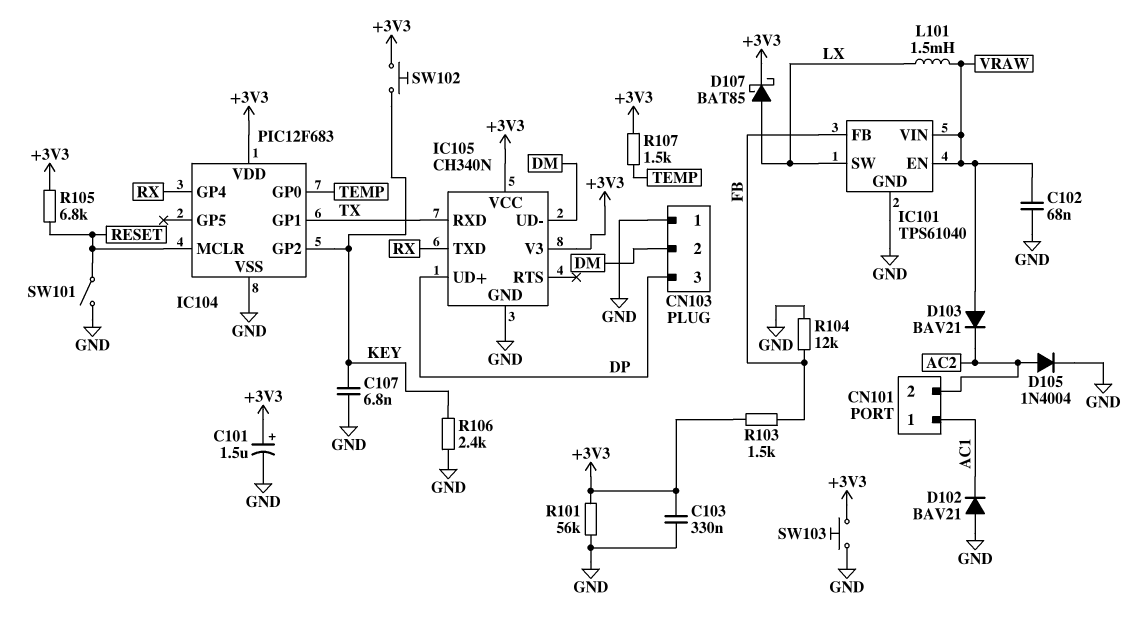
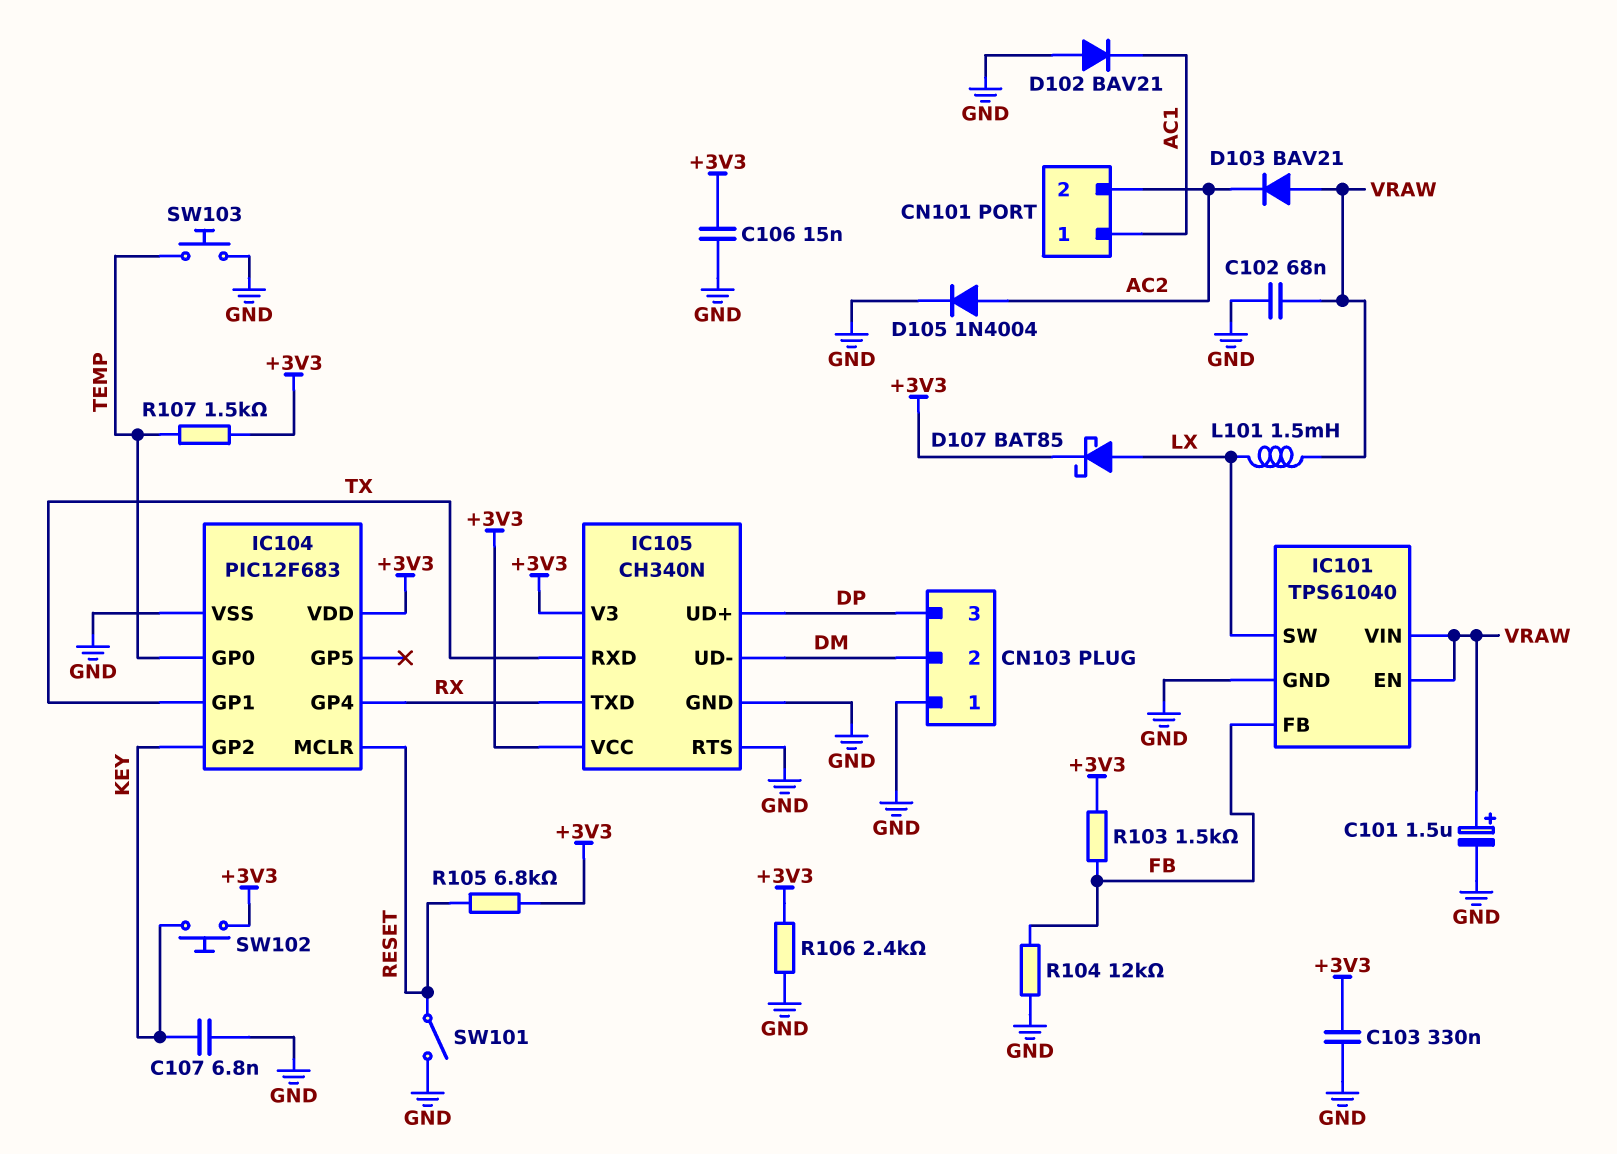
C101: 1.5uF (plus +3V3, minus GND) -> 1.5uF (plus VRAW, minus GND)
C106: none -> 15nF (+3V3, GND)
IC105 pin RTS: none -> GND
R101: 56k (+3V3, GND) -> none
R106: 2.4k (GND, KEY) -> 2.4k (+3V3, GND)
SW103: button (+3V3, GND) -> button (GND, TEMP)

